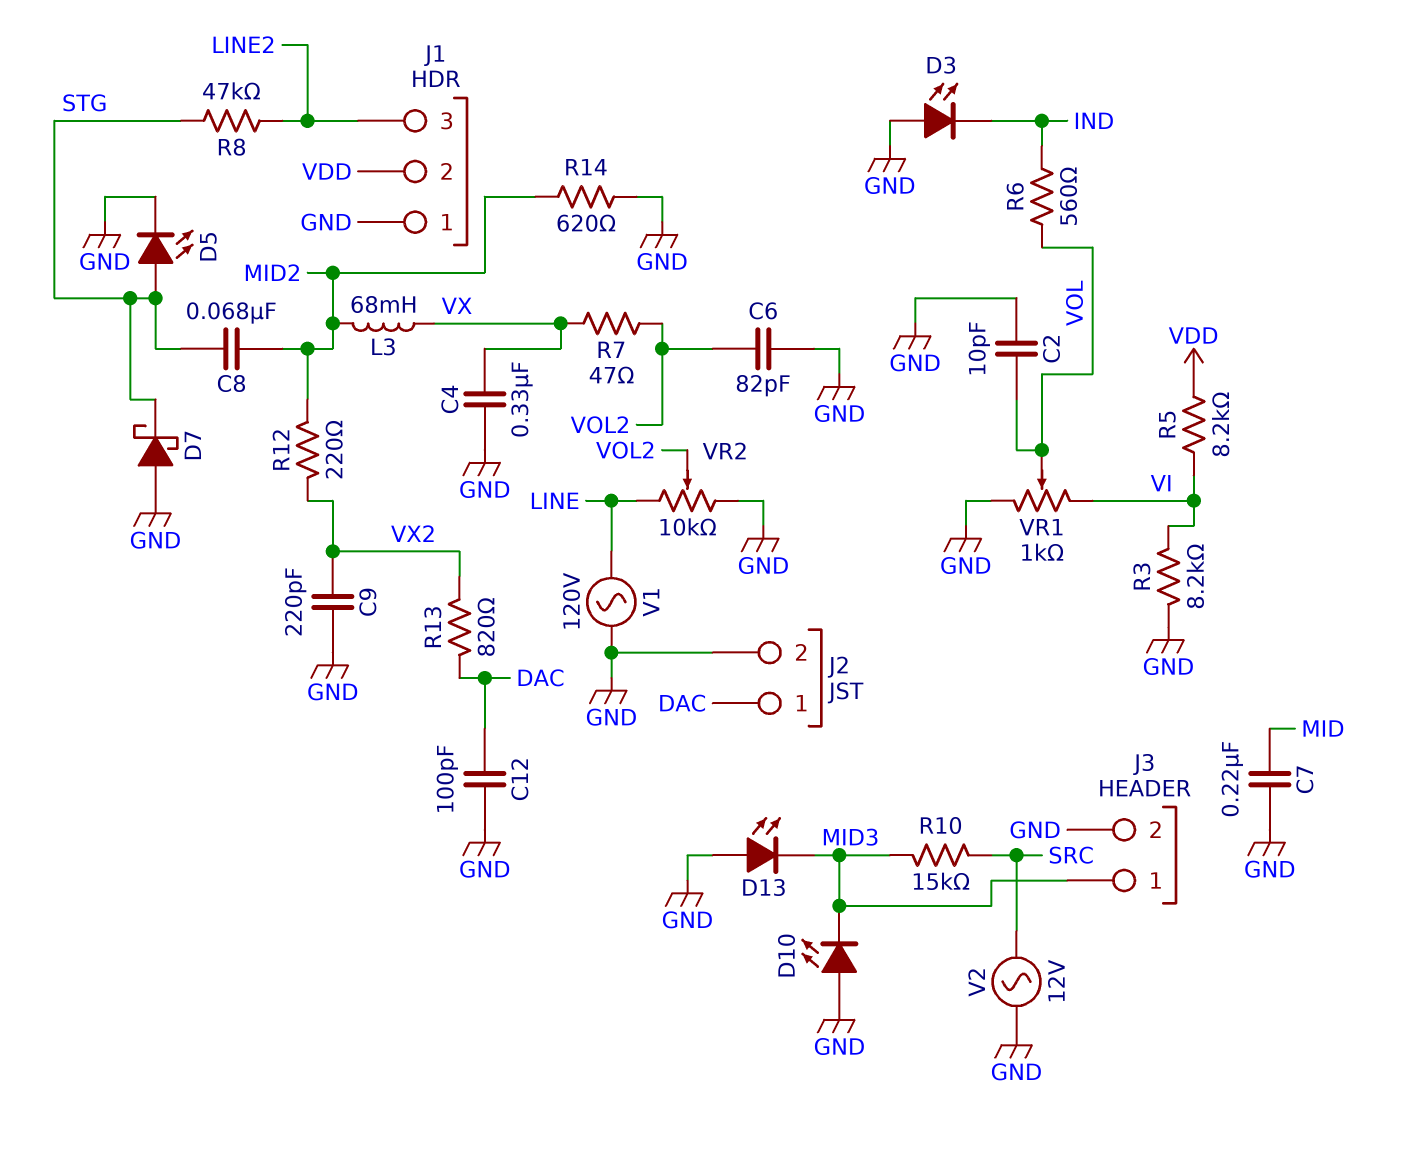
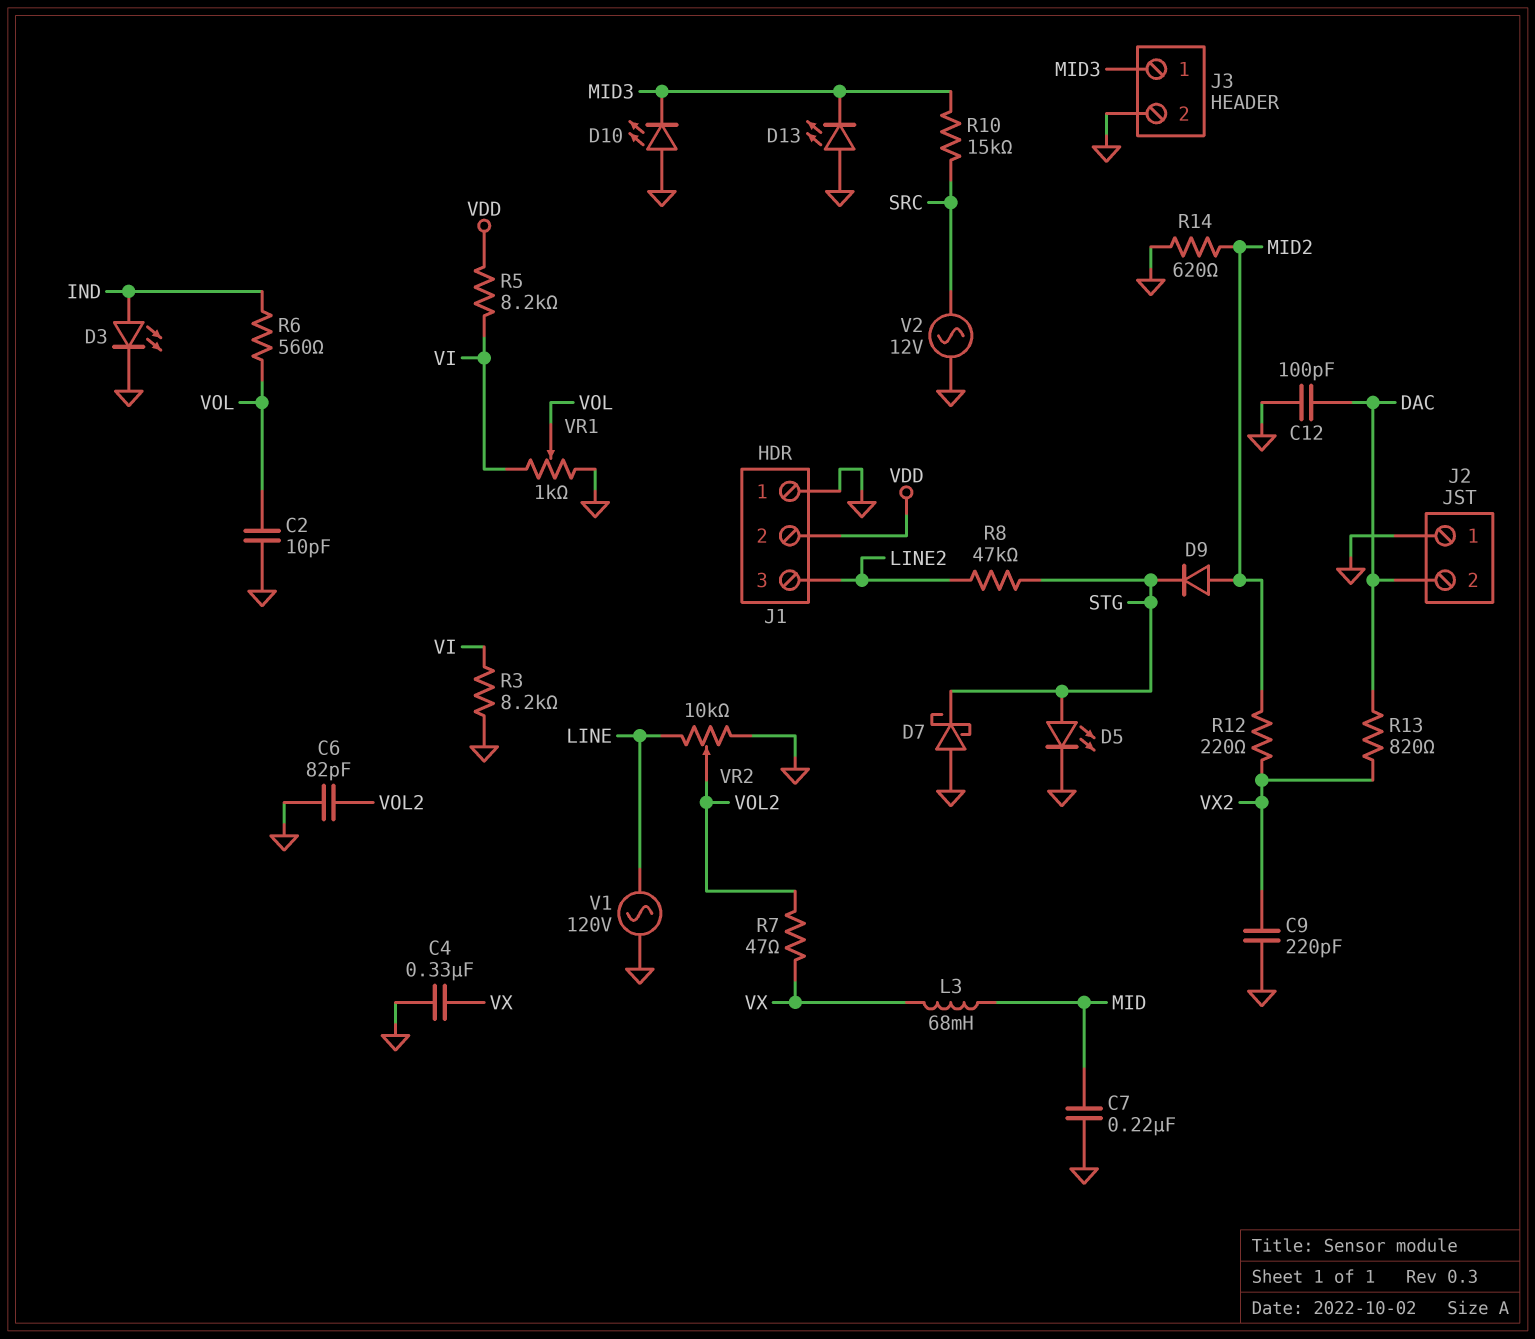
C8: 68nF (MID2, STG) -> none
D3: LED (A GND, K IND) -> LED (A IND, K GND)
D9: none -> diode (A MID2, K STG)
J2 pin 1: DAC -> GND
J2 pin 2: GND -> DAC
L3: 68mH (MID2, VX) -> 68mH (MID, VX)

